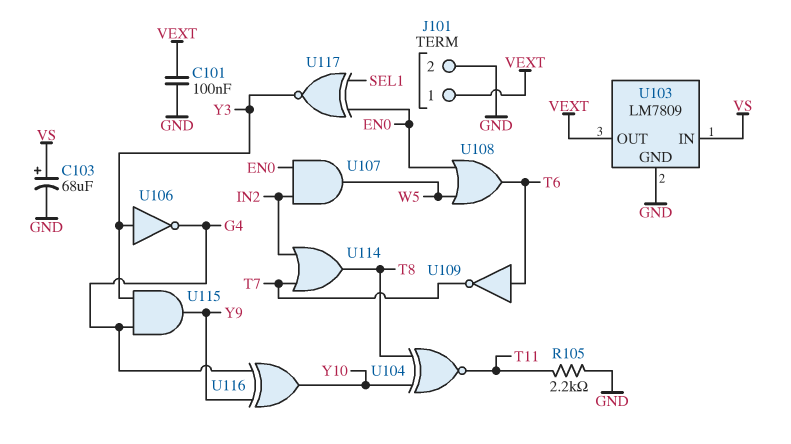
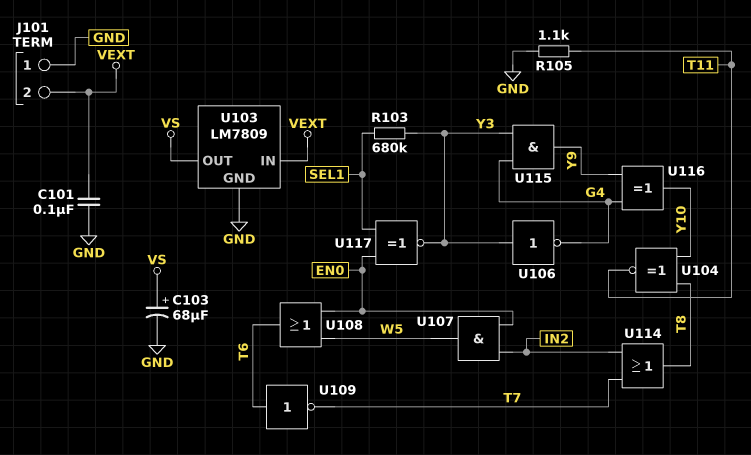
J101 pin 1: VEXT -> GND
J101 pin 2: GND -> VEXT
R103: none -> 680k (SEL1, Y3)
R105: 2.2k (GND, T11) -> 1.1k (GND, T11)
U103 pin IN: VS -> VEXT
U103 pin OUT: VEXT -> VS

